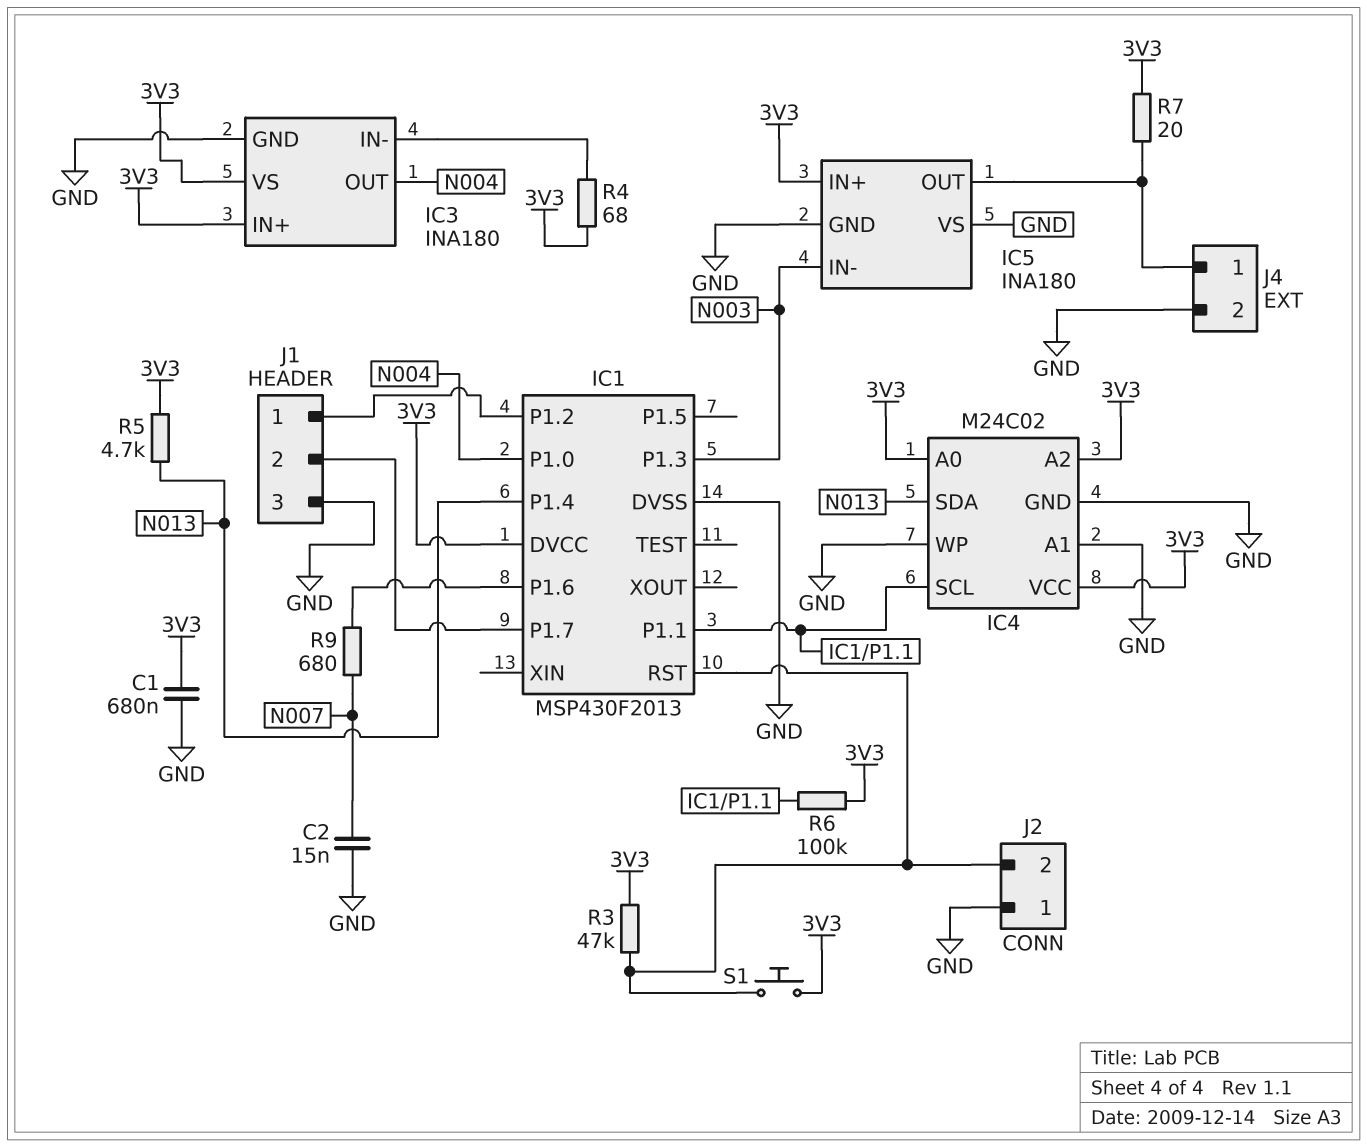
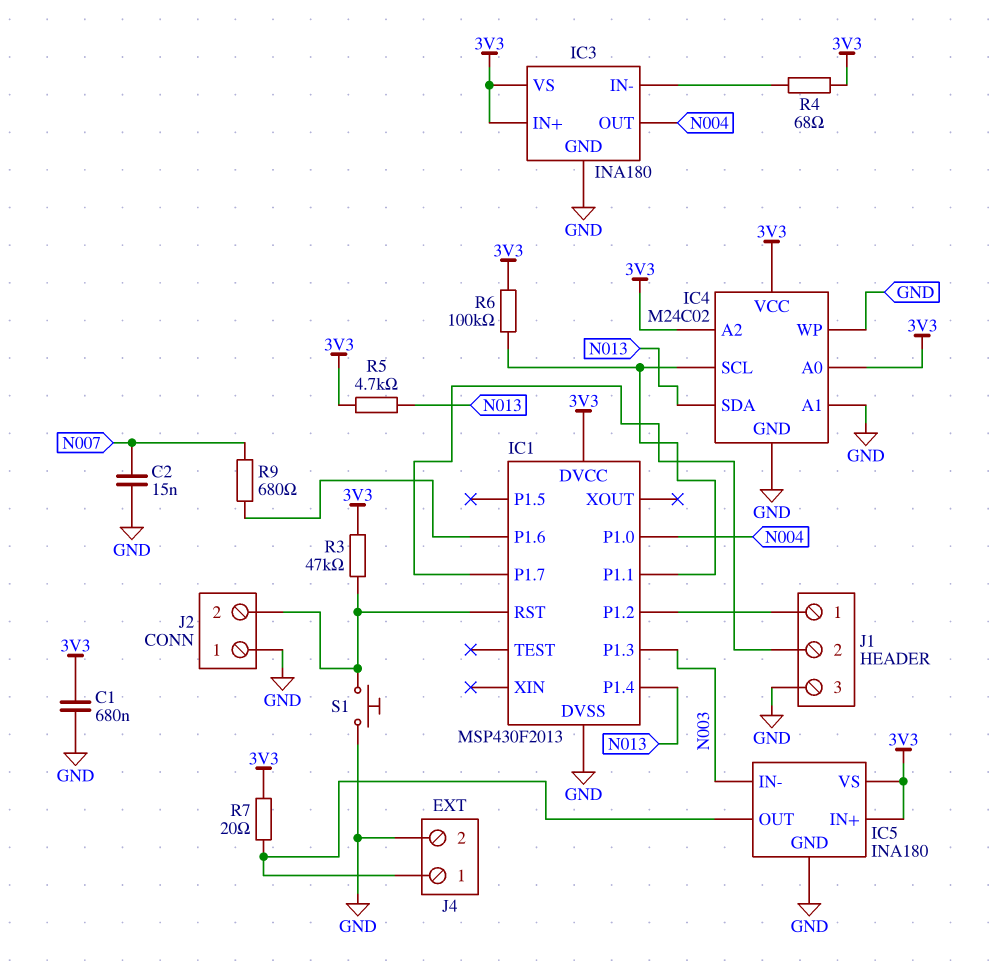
IC5 pin VS: GND -> 3V3
S1: button (3V3, IC1/RST) -> button (GND, IC1/RST)

